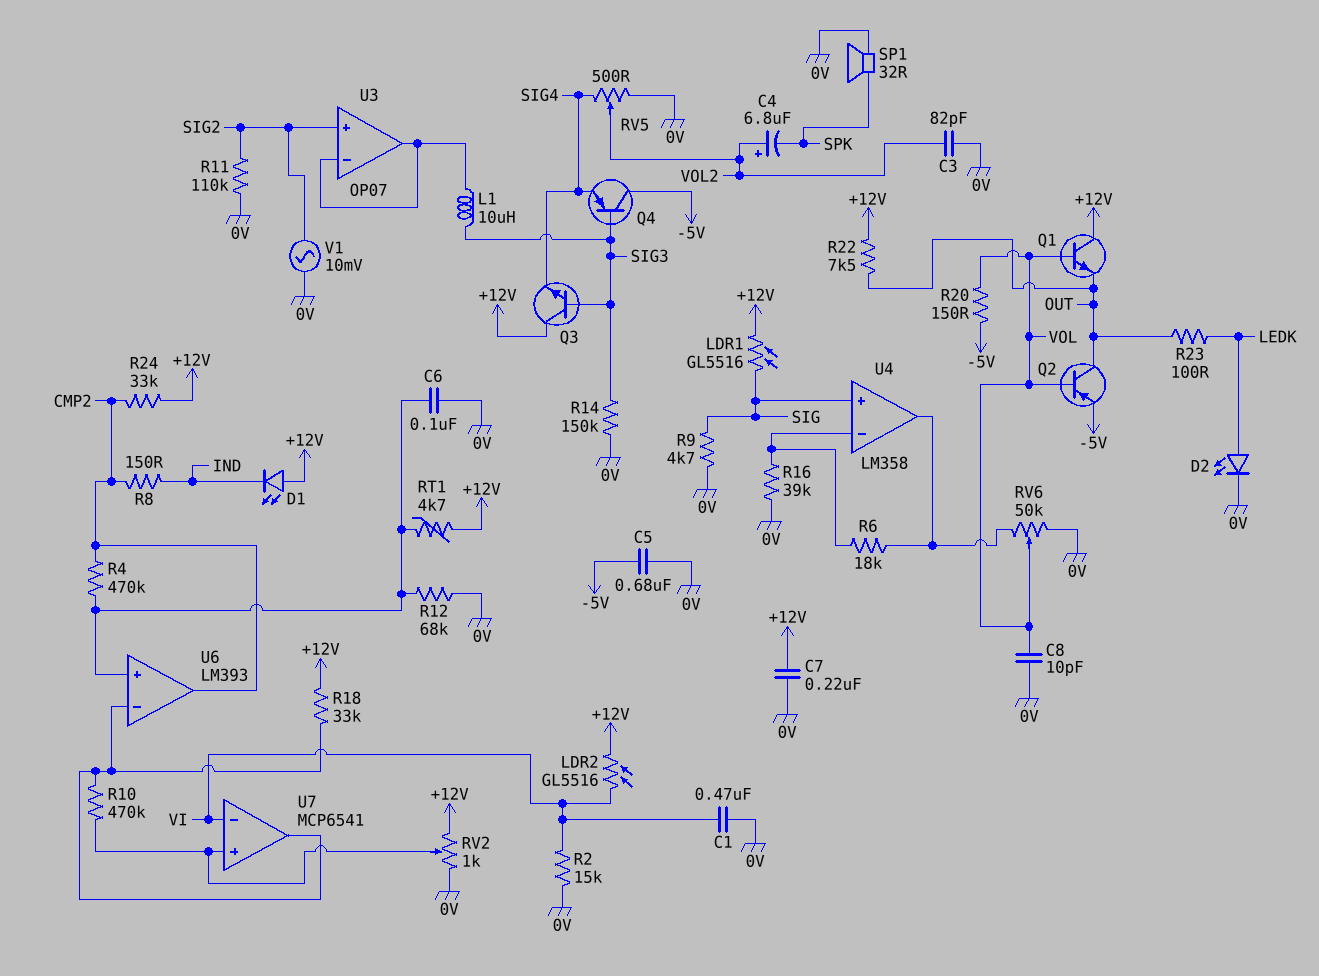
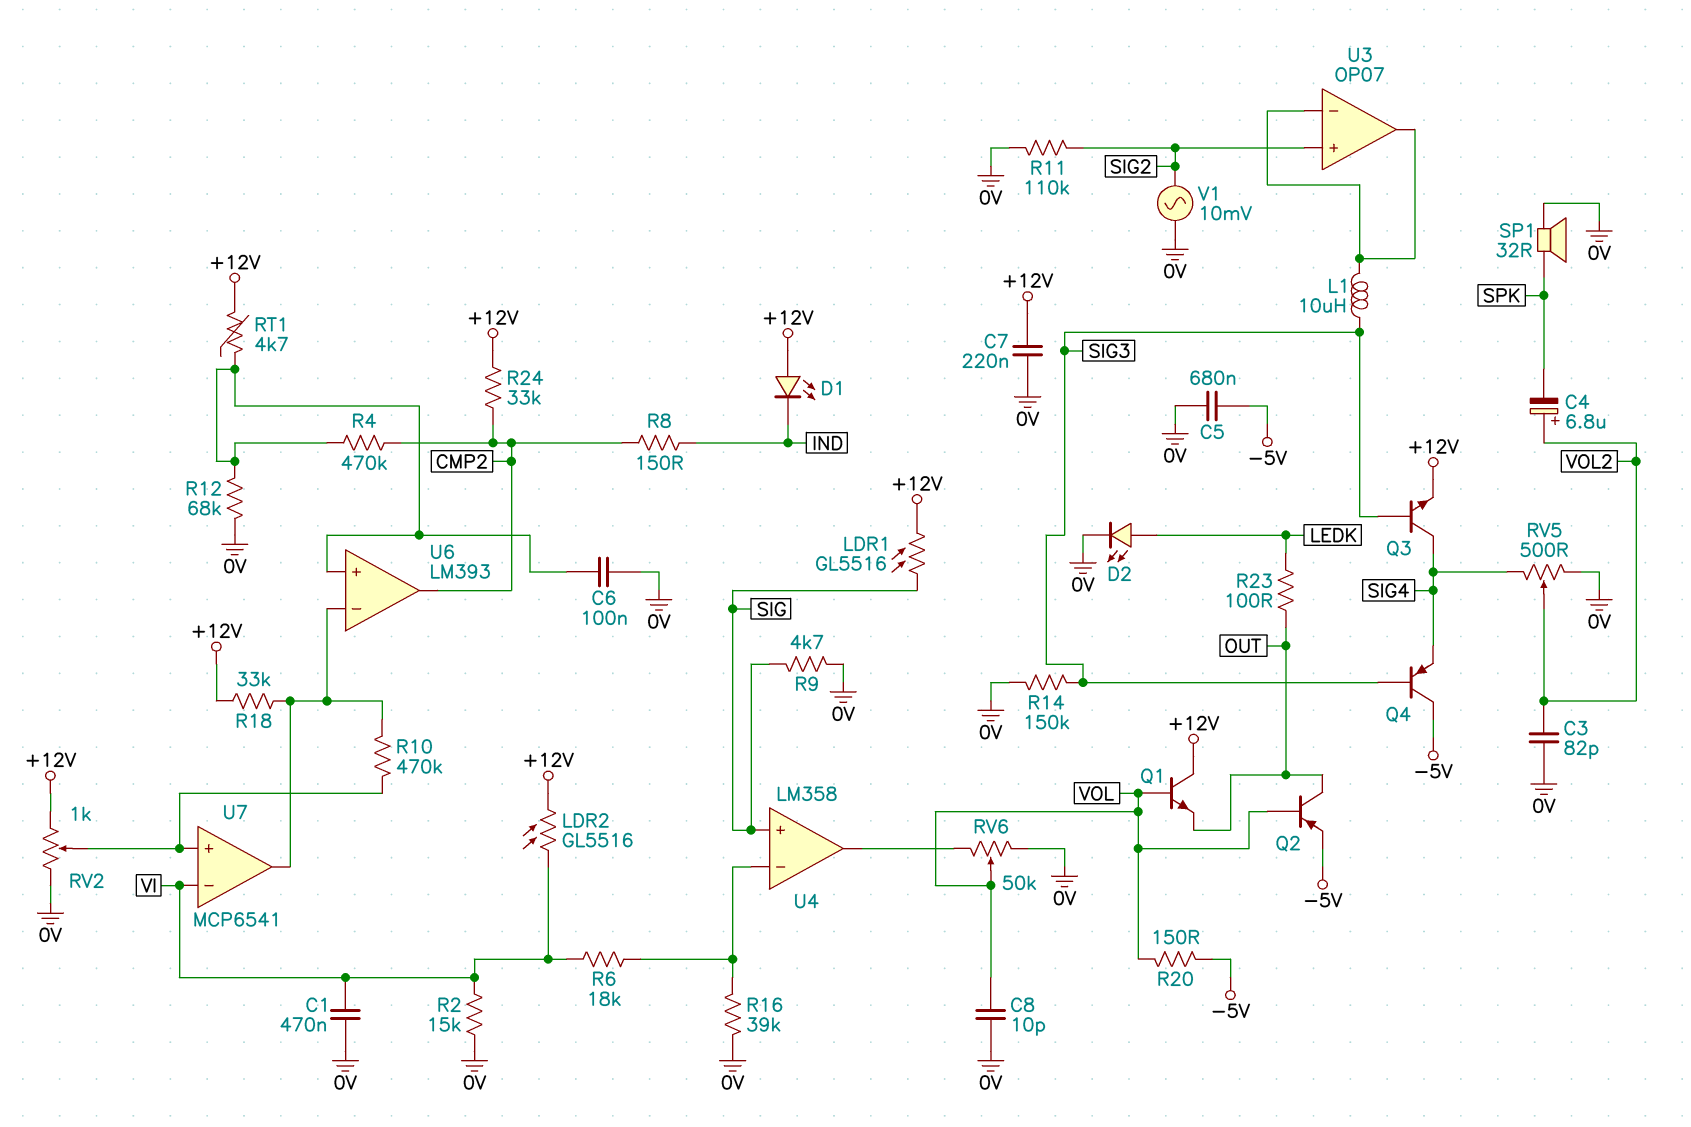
Q3: NPN (B SIG3, C +12V, E SIG4) -> NPN (B SIG3, C SIG4, E +12V)
R6: 18k (U4/in-, U4/out) -> 18k (U4/in-, VI)
R22: 7.5k (+12V, OUT) -> none

